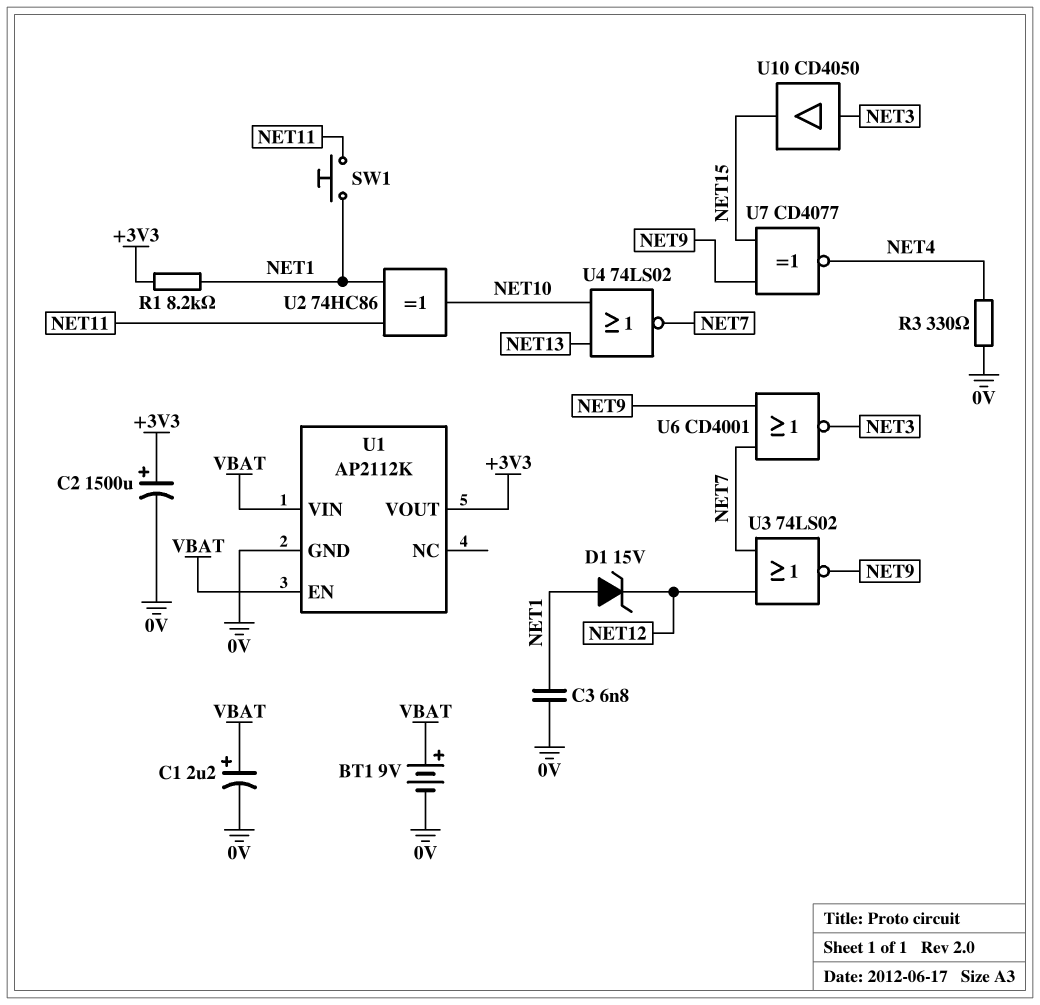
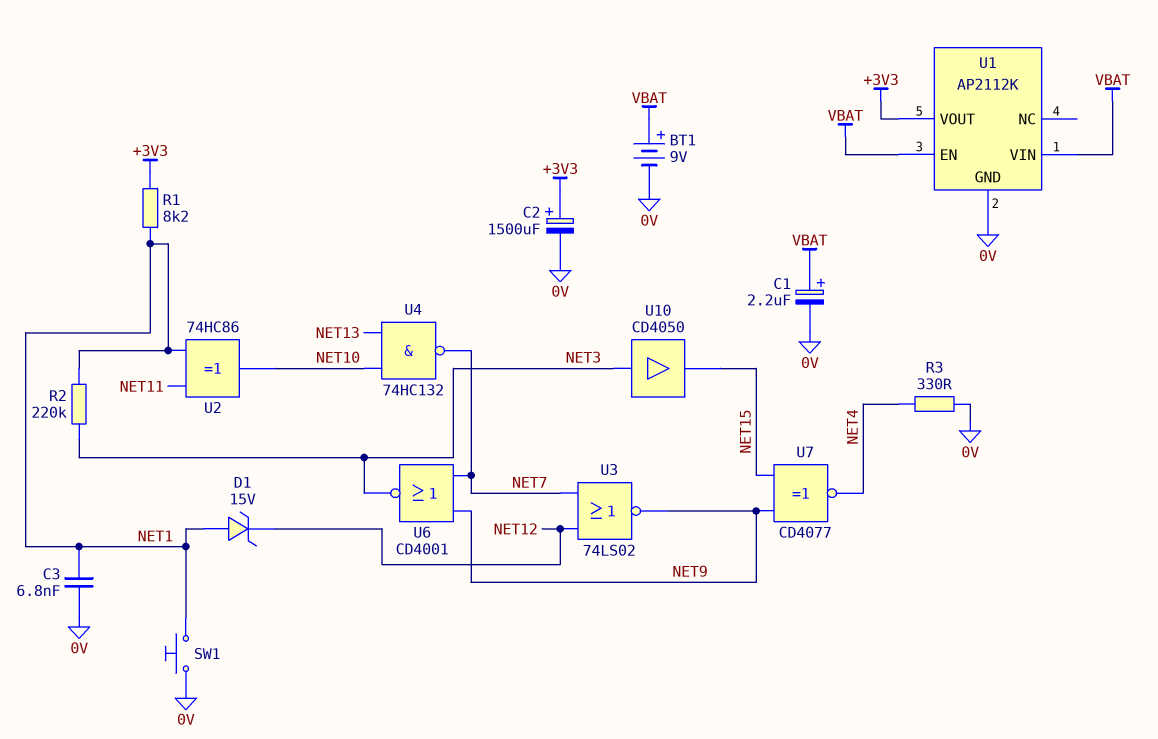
R2: none -> 220k (NET1, NET3)
SW1: button (NET1, NET11) -> button (0V, NET1)
U4: NOR 74LS02 (in NET10, in NET13, out NET7) -> NAND 74HC132 (in NET10, in NET13, out NET7)

